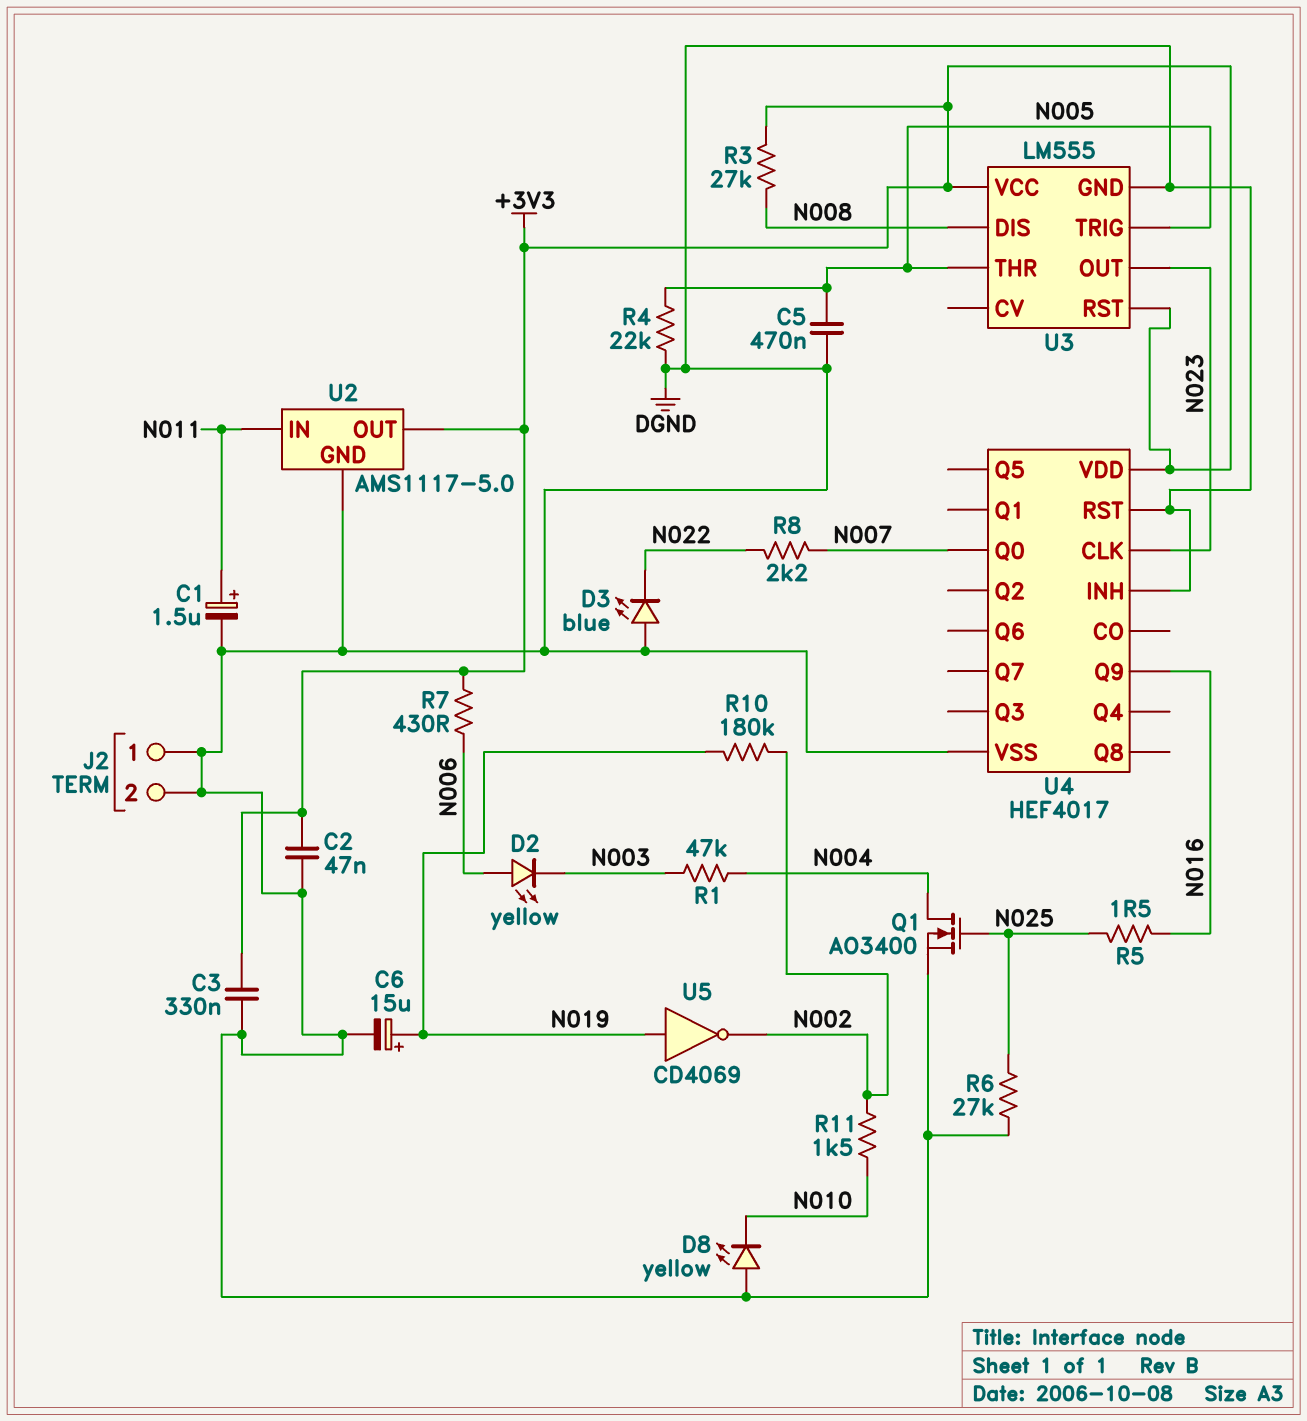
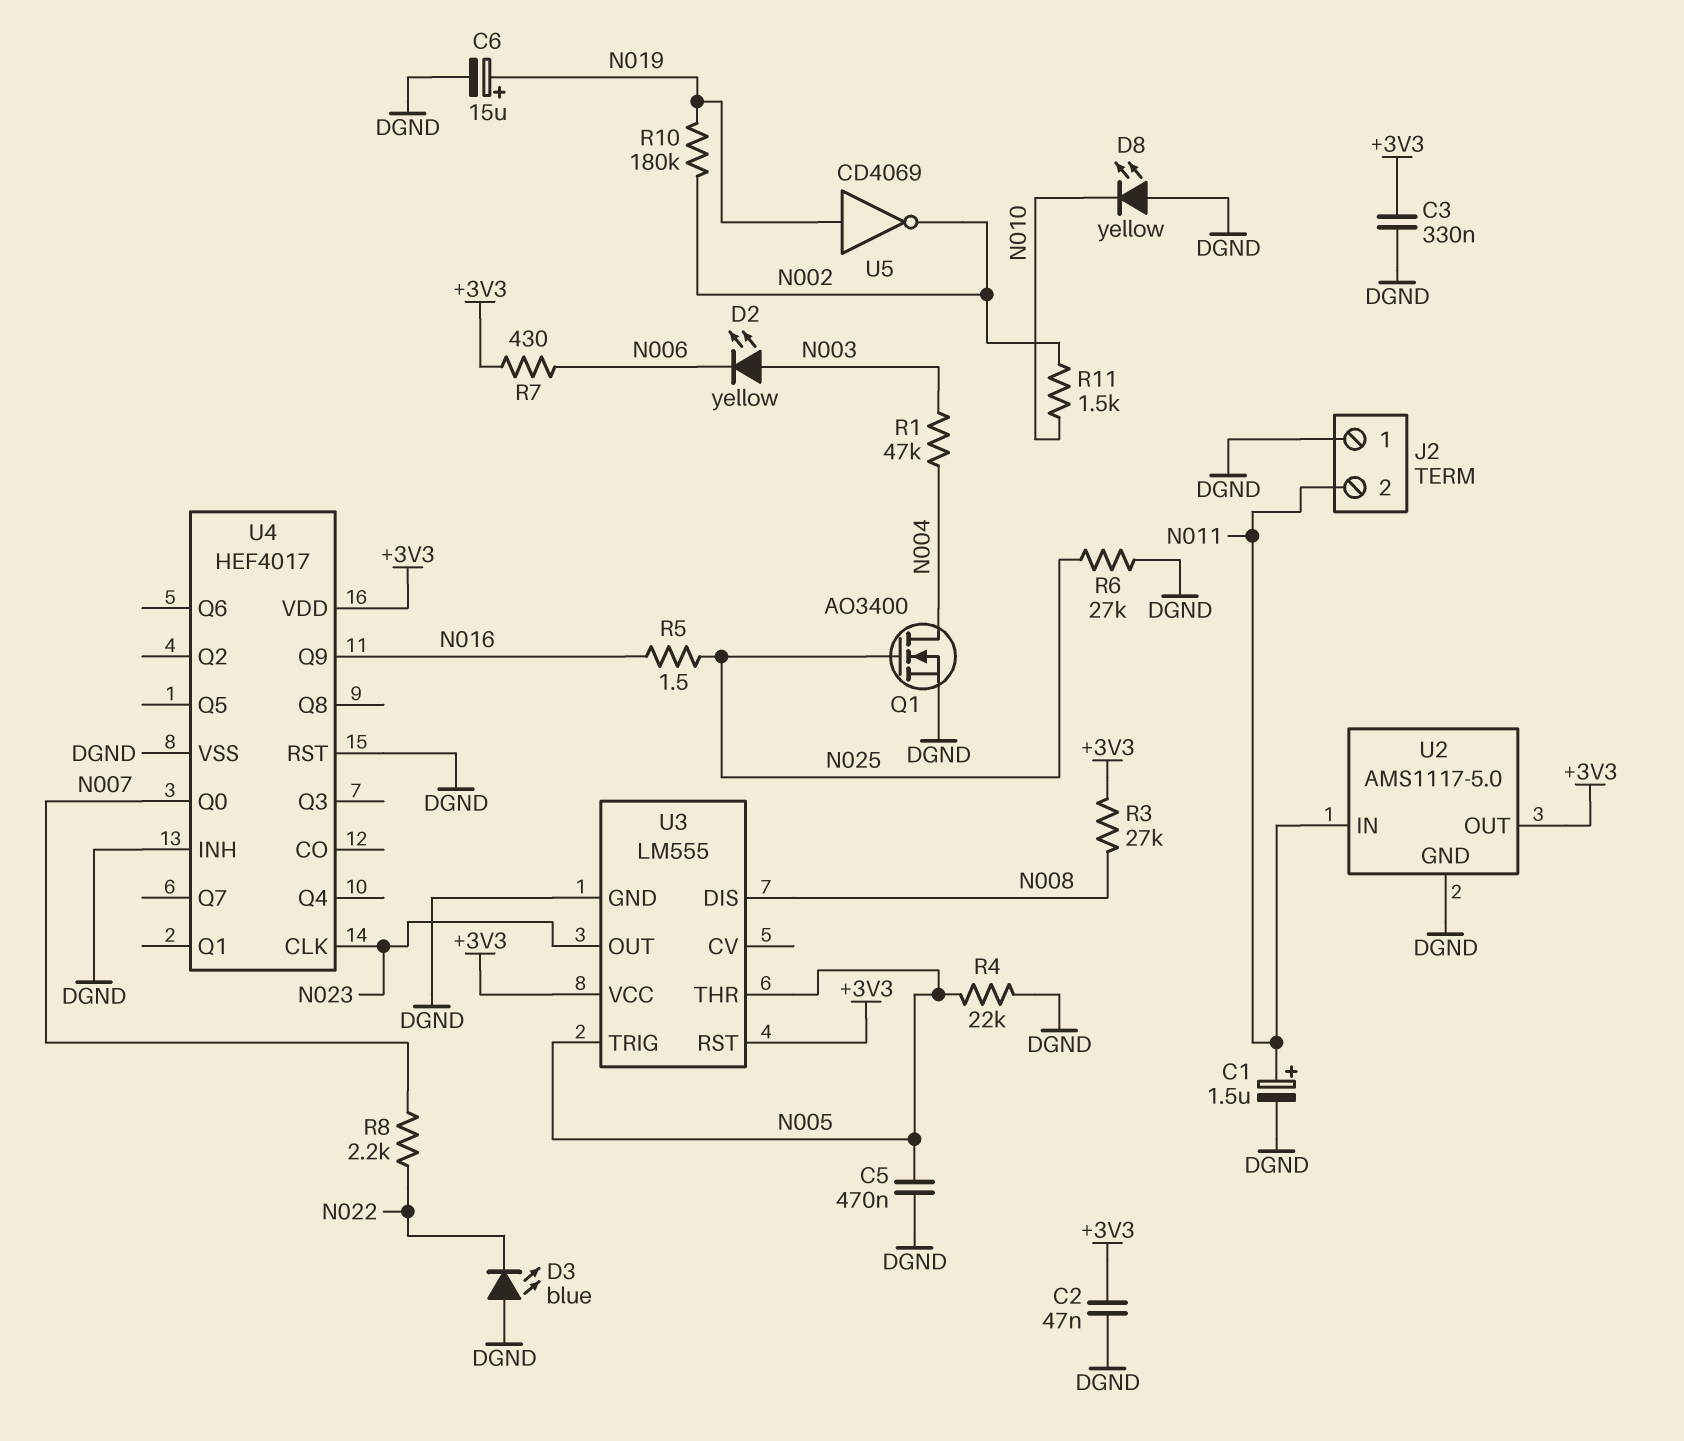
D2: LED yellow (A N006, K N003) -> LED yellow (A N003, K N006)
J2 pin 2: DGND -> N011

